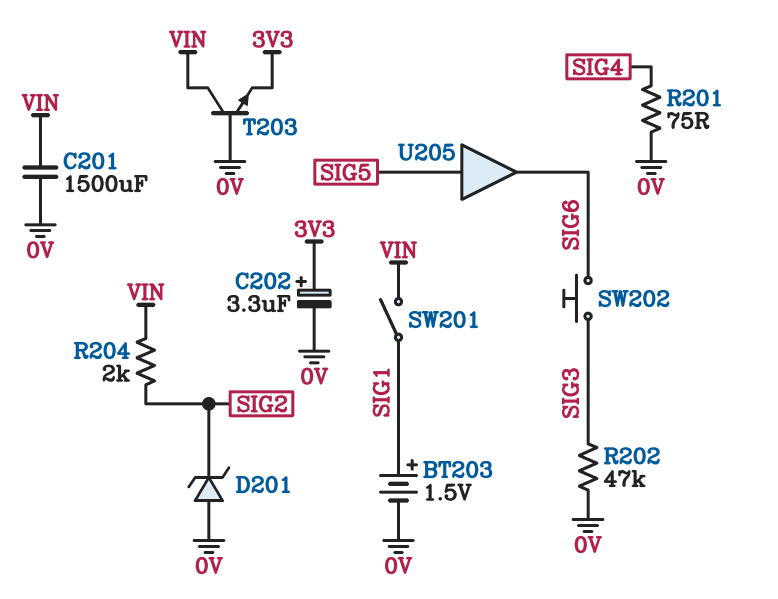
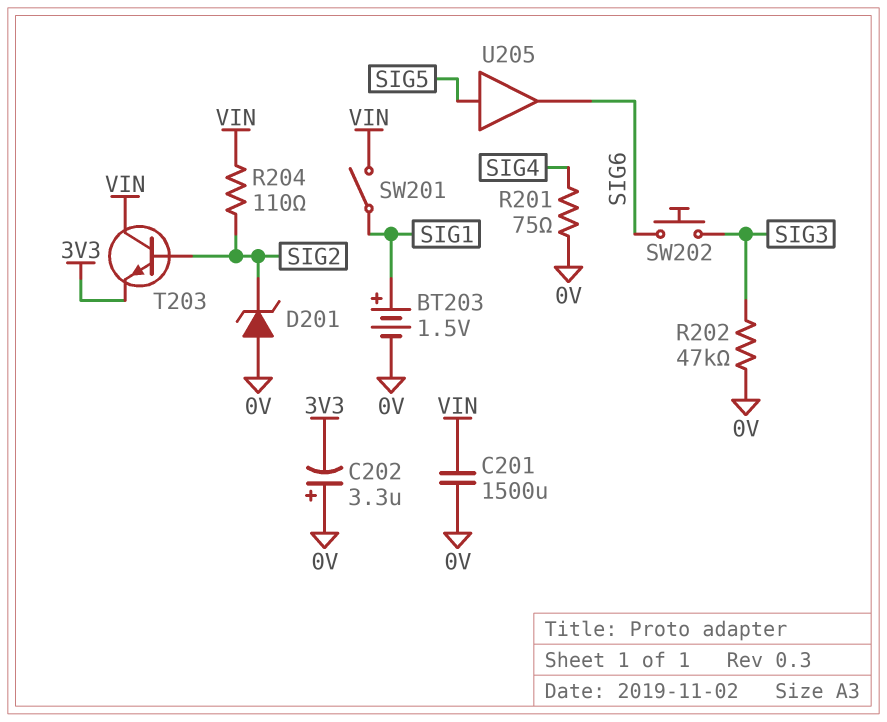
C202: 3.3uF (plus 3V3, minus 0V) -> 3.3uF (plus 0V, minus 3V3)
R204: 2k (SIG2, VIN) -> 110 (SIG2, VIN)
T203: NPN (B 0V, C VIN, E 3V3) -> NPN (B SIG2, C VIN, E 3V3)

